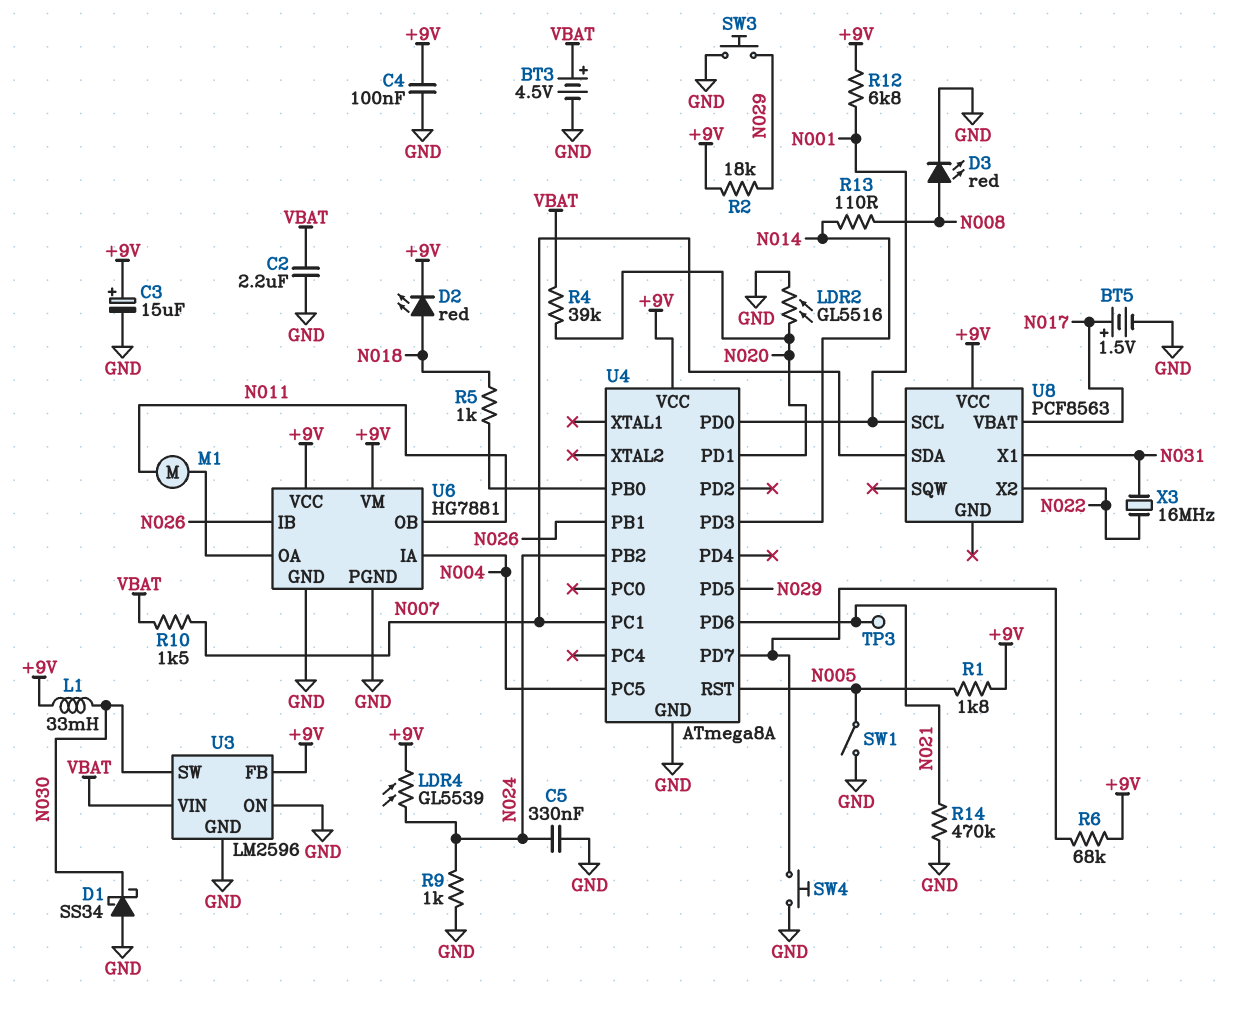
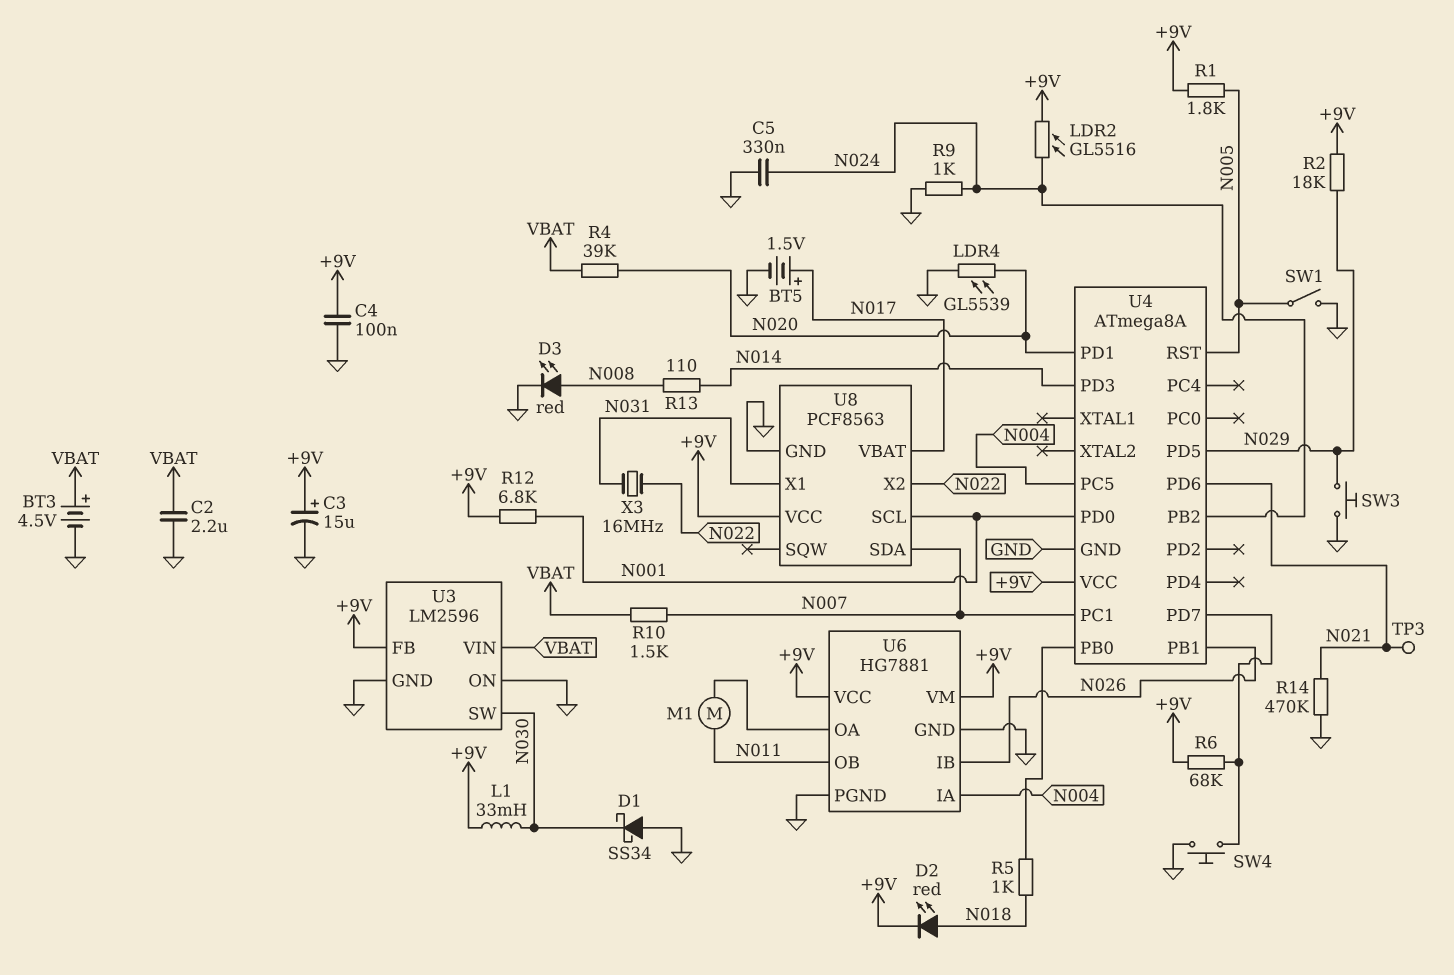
LDR2: GL5516 (GND, N020) -> GL5516 (+9V, N024)
LDR4: GL5539 (+9V, N024) -> GL5539 (GND, N020)
U8 pin GND: none -> GND

